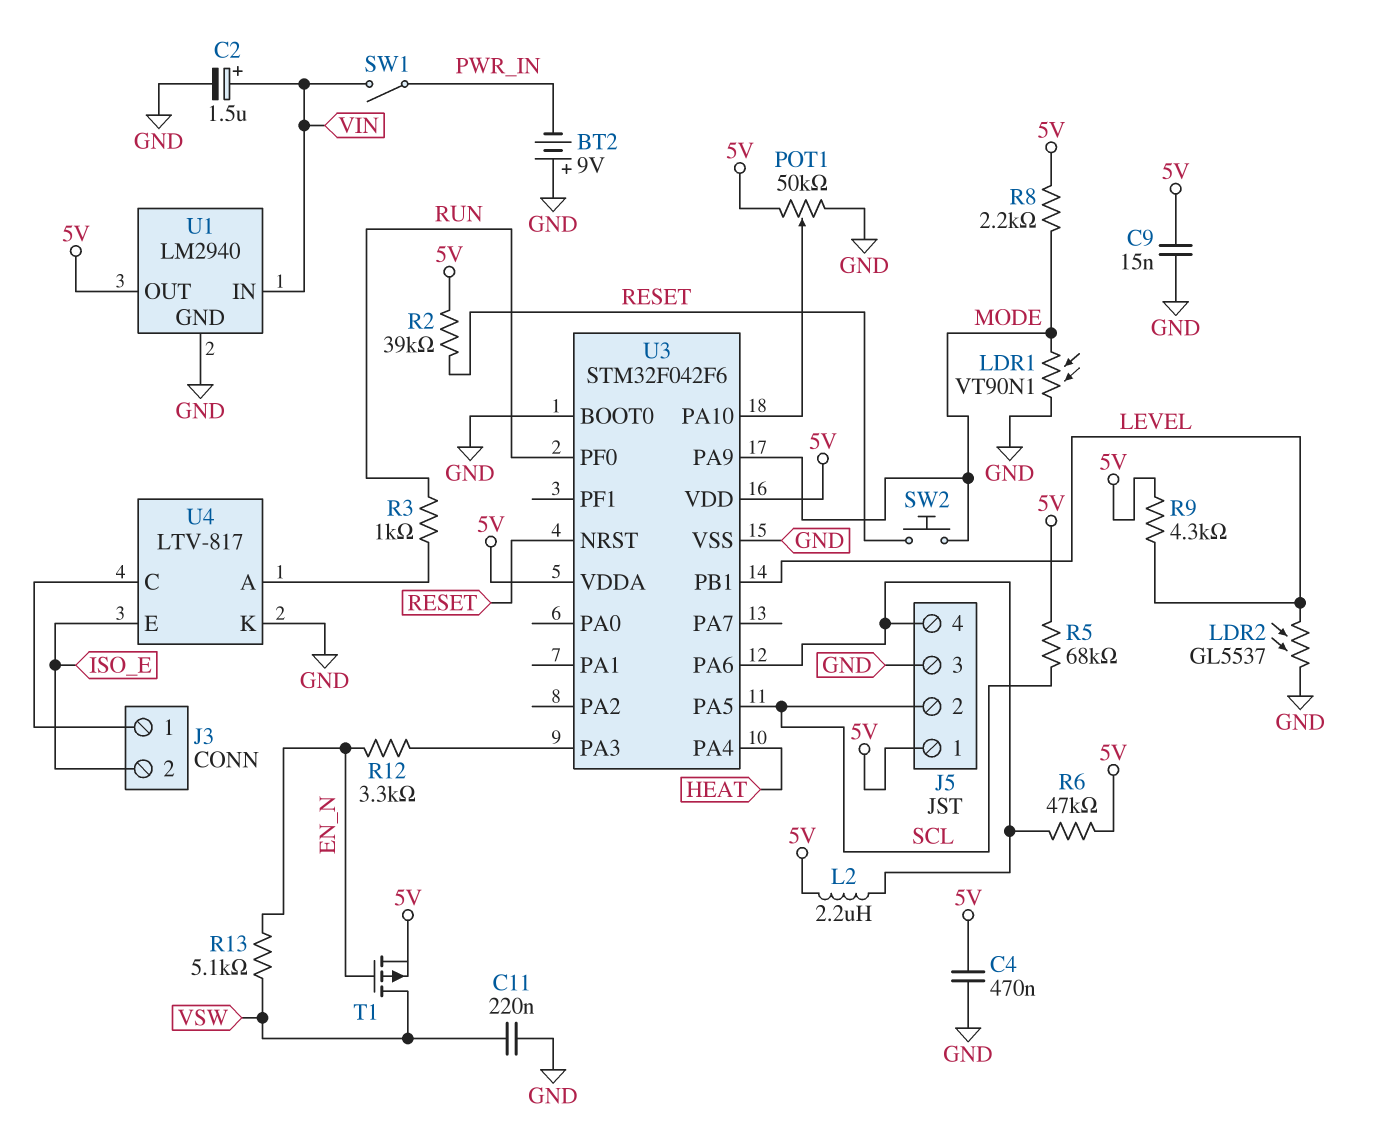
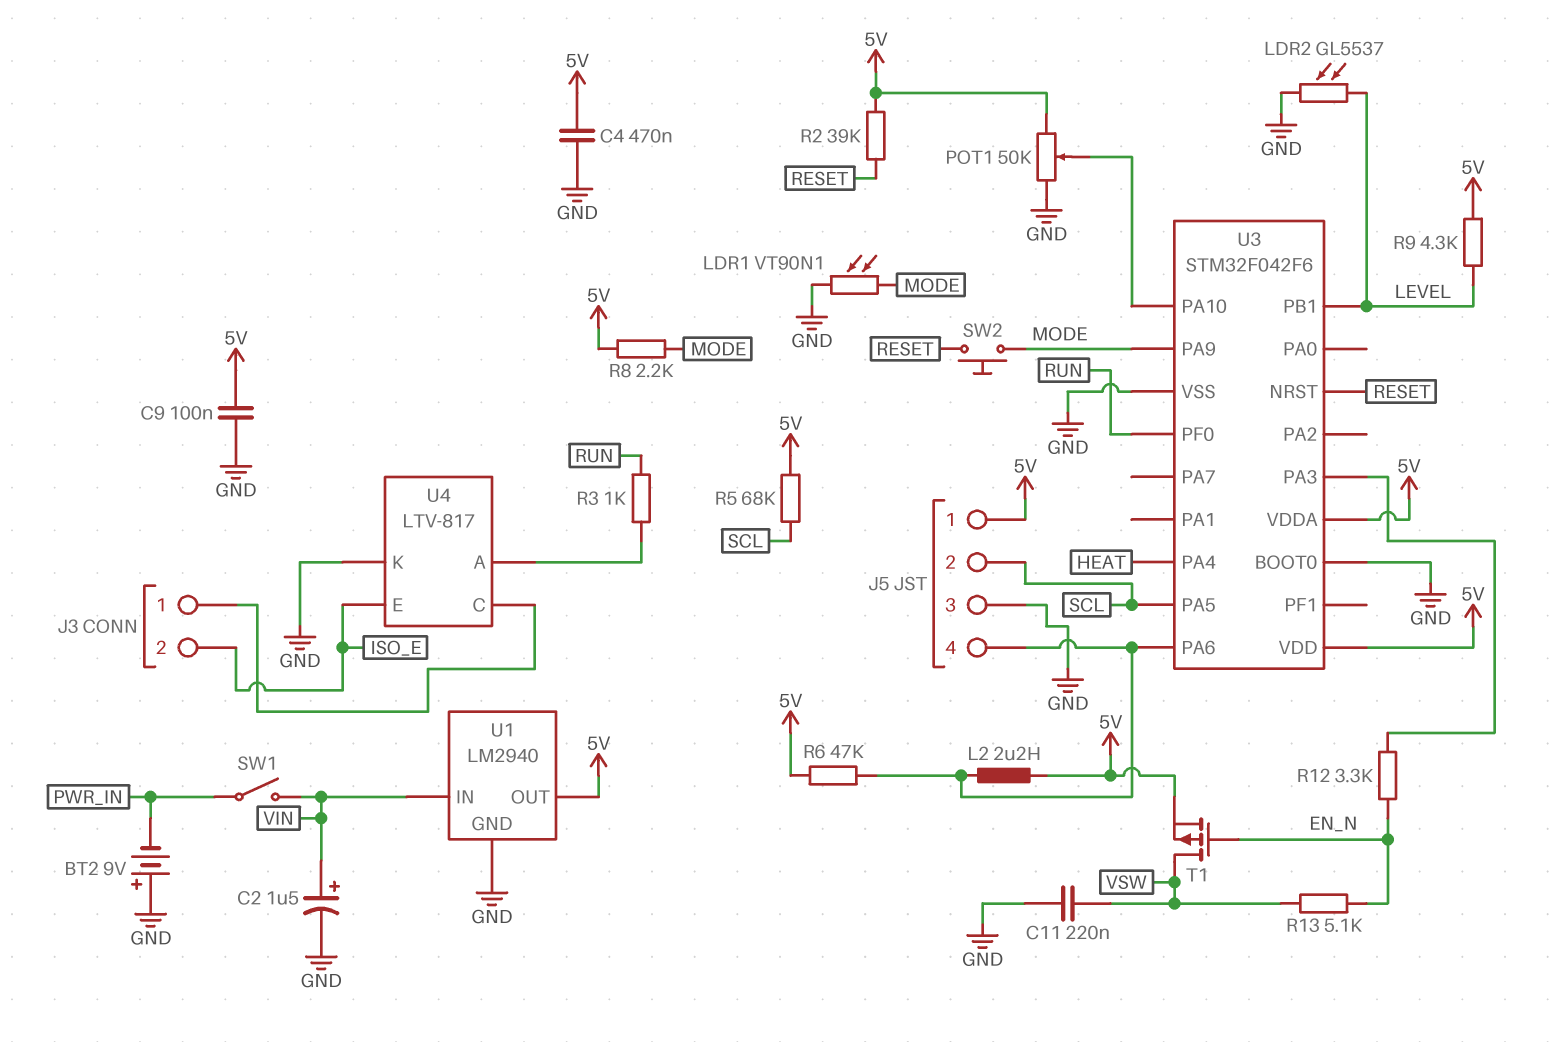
C9: 15nF (5V, GND) -> 100nF (5V, GND)

